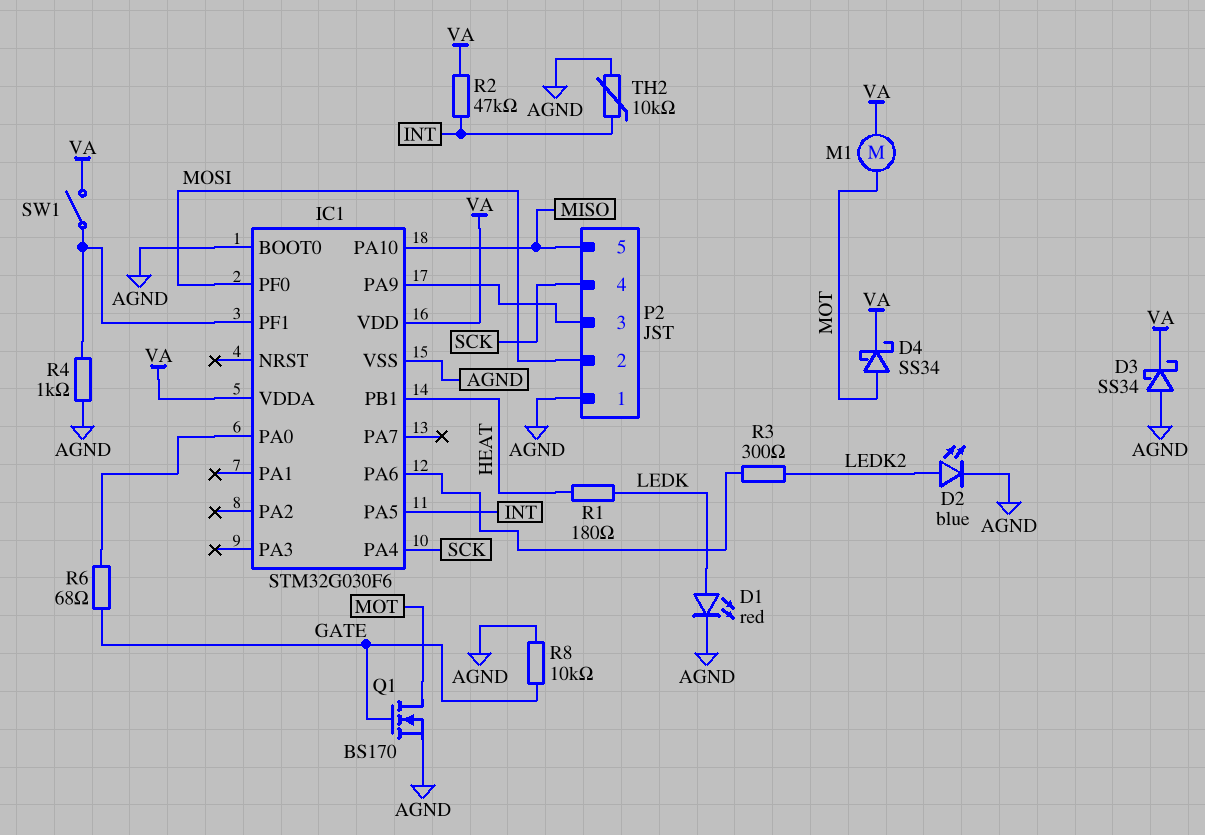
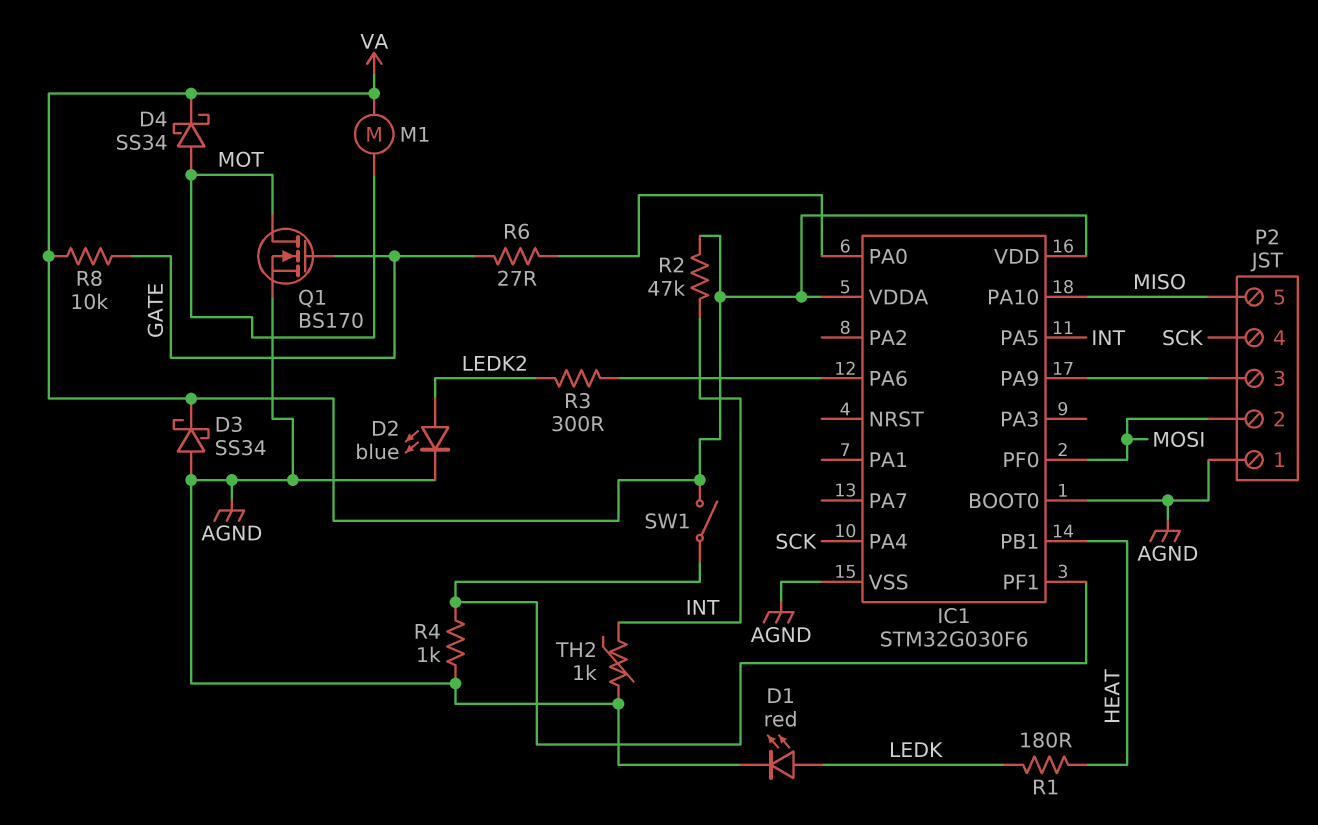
R6: 68 (GATE, IC1/PA0) -> 27 (GATE, IC1/PA0)
R8: 10k (AGND, GATE) -> 10k (GATE, VA)
TH2: 10k (AGND, INT) -> 1k (AGND, INT)

